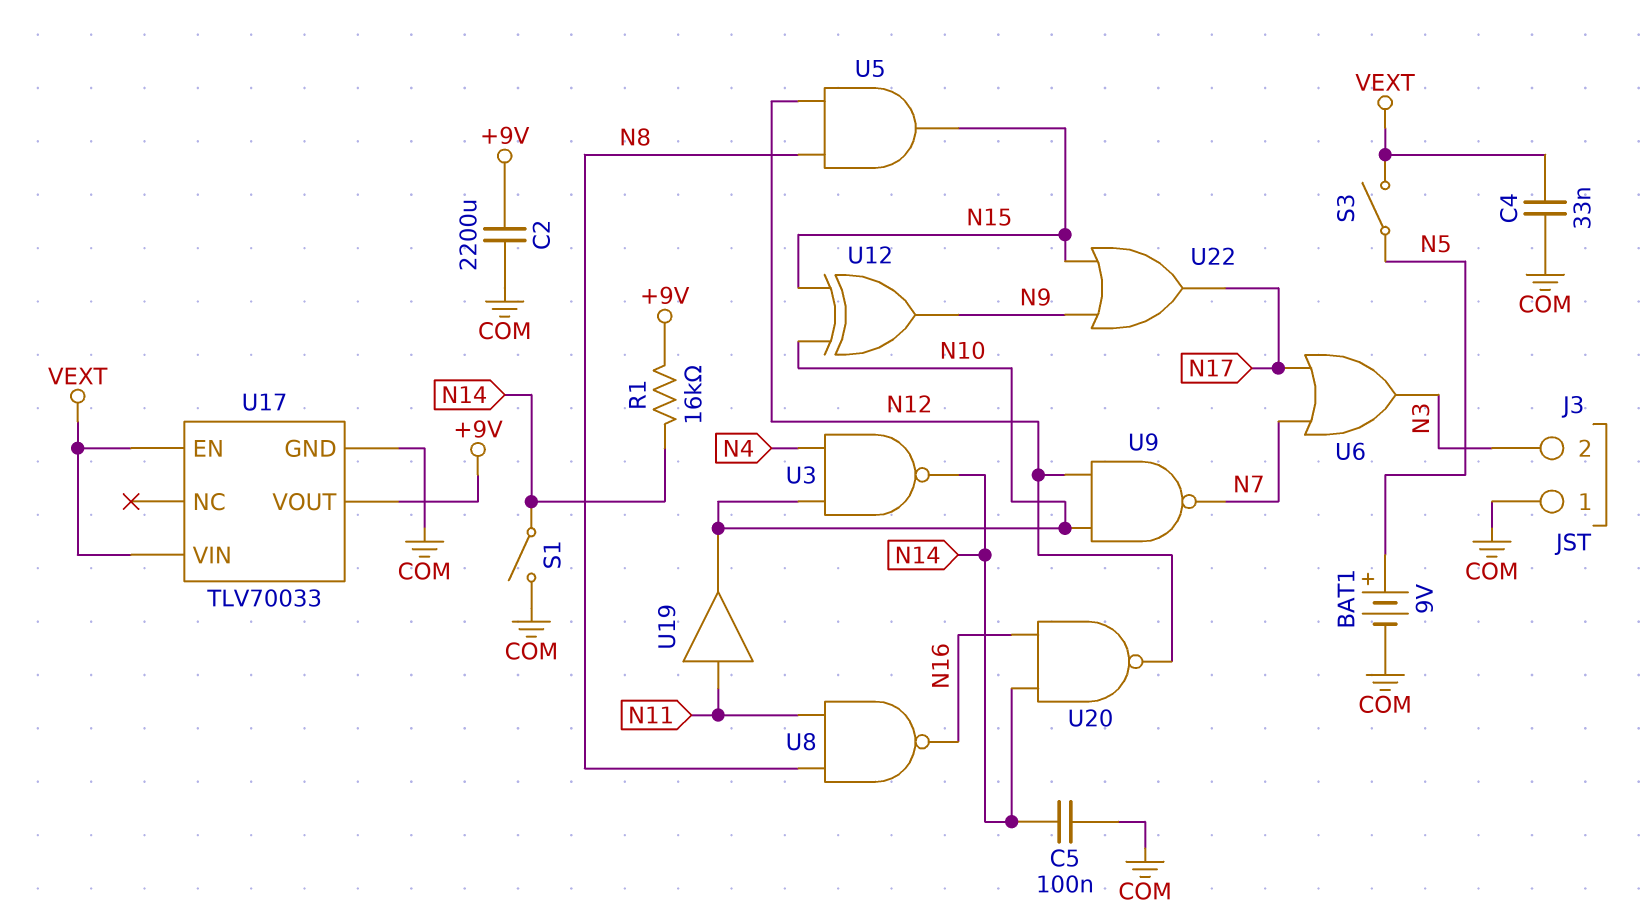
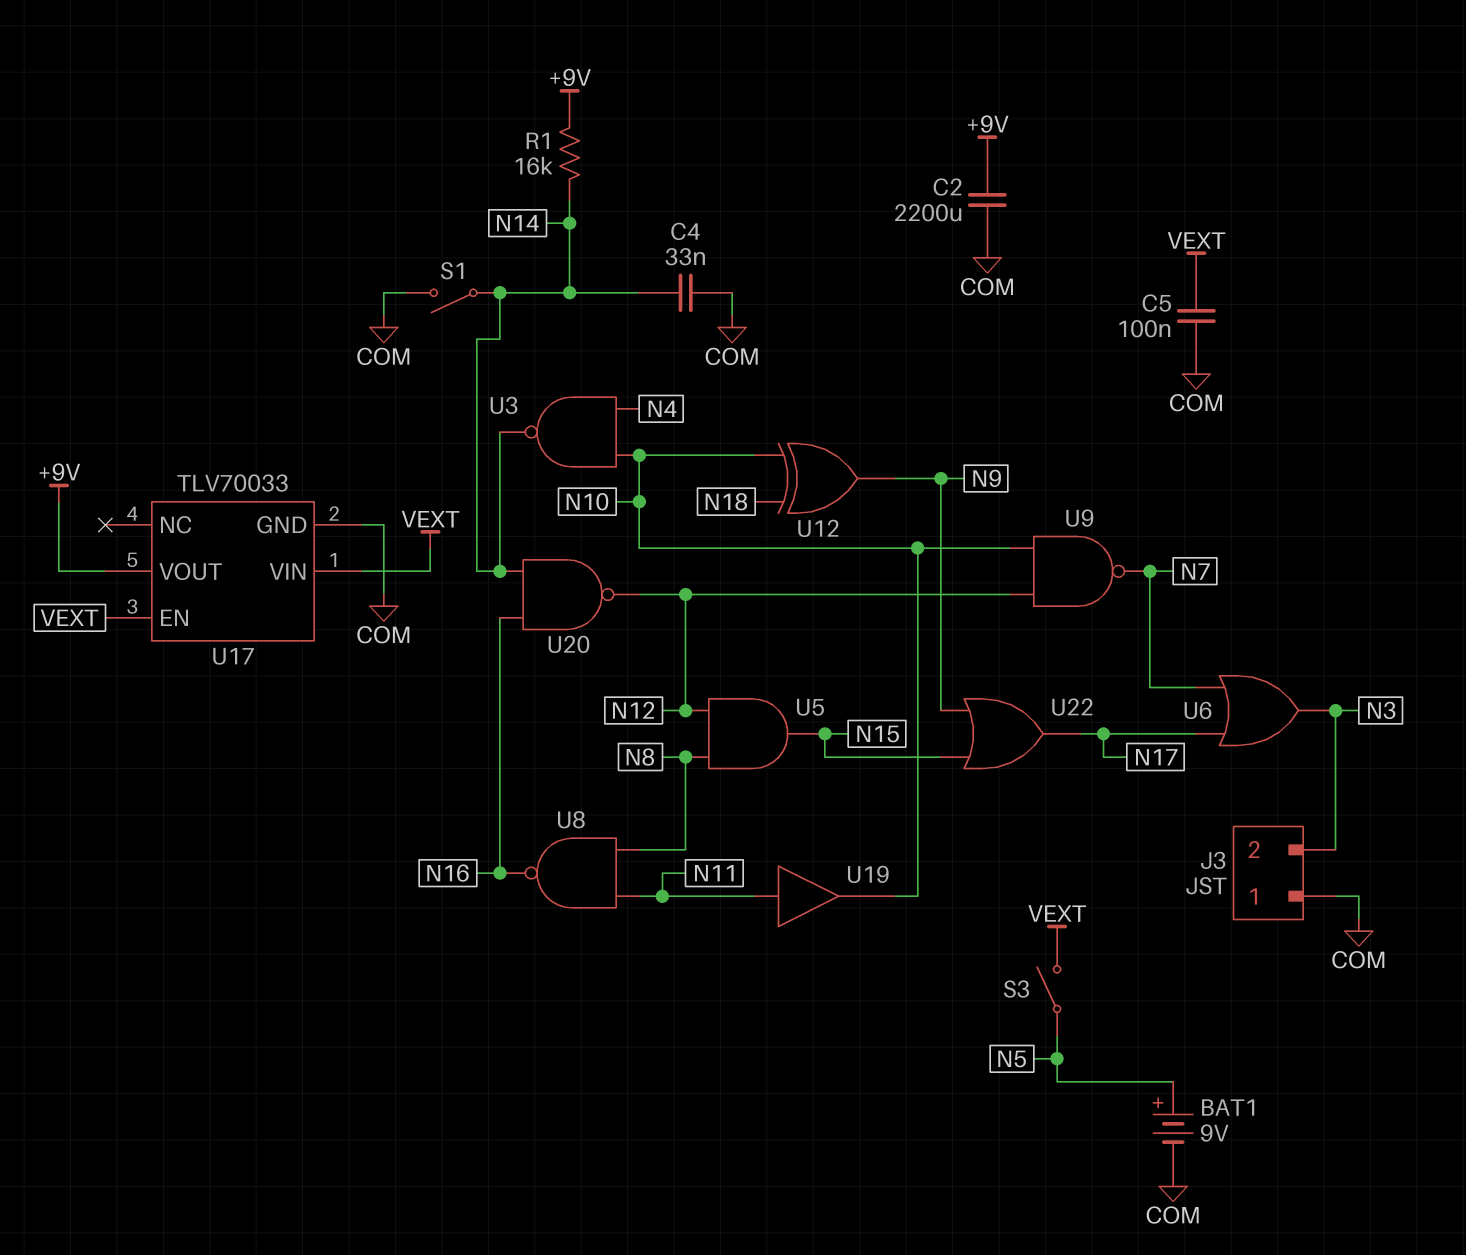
C4: 33nF (COM, VEXT) -> 33nF (COM, N14)
C5: 100nF (COM, N14) -> 100nF (COM, VEXT)
U12: XOR (in N10, in N15, out N9) -> XOR (in N10, in N18, out N9)

